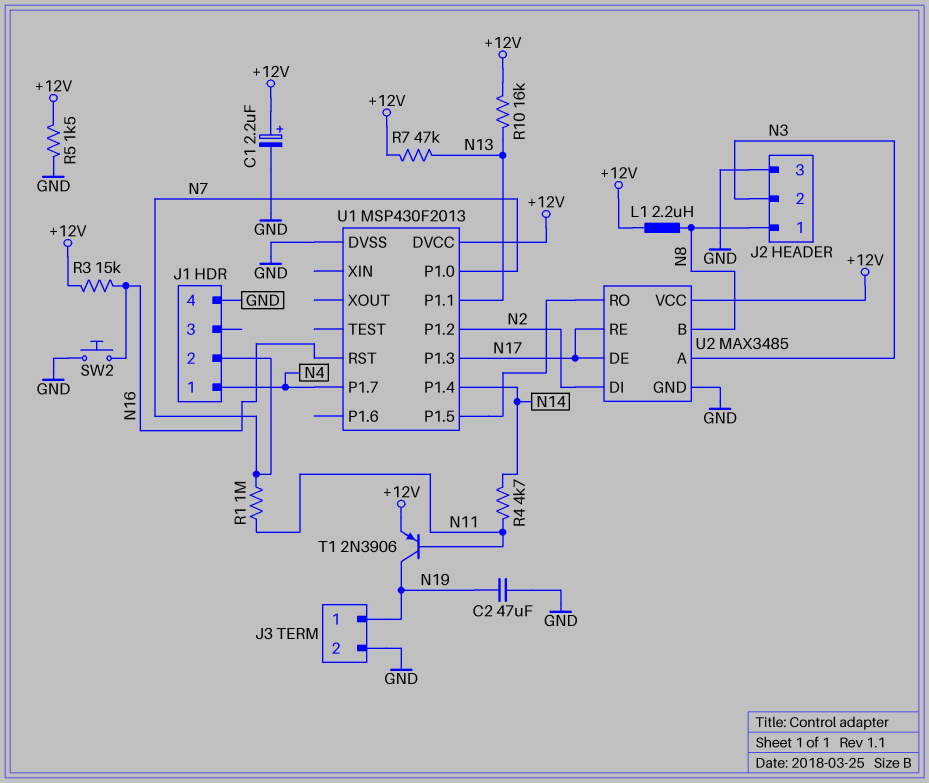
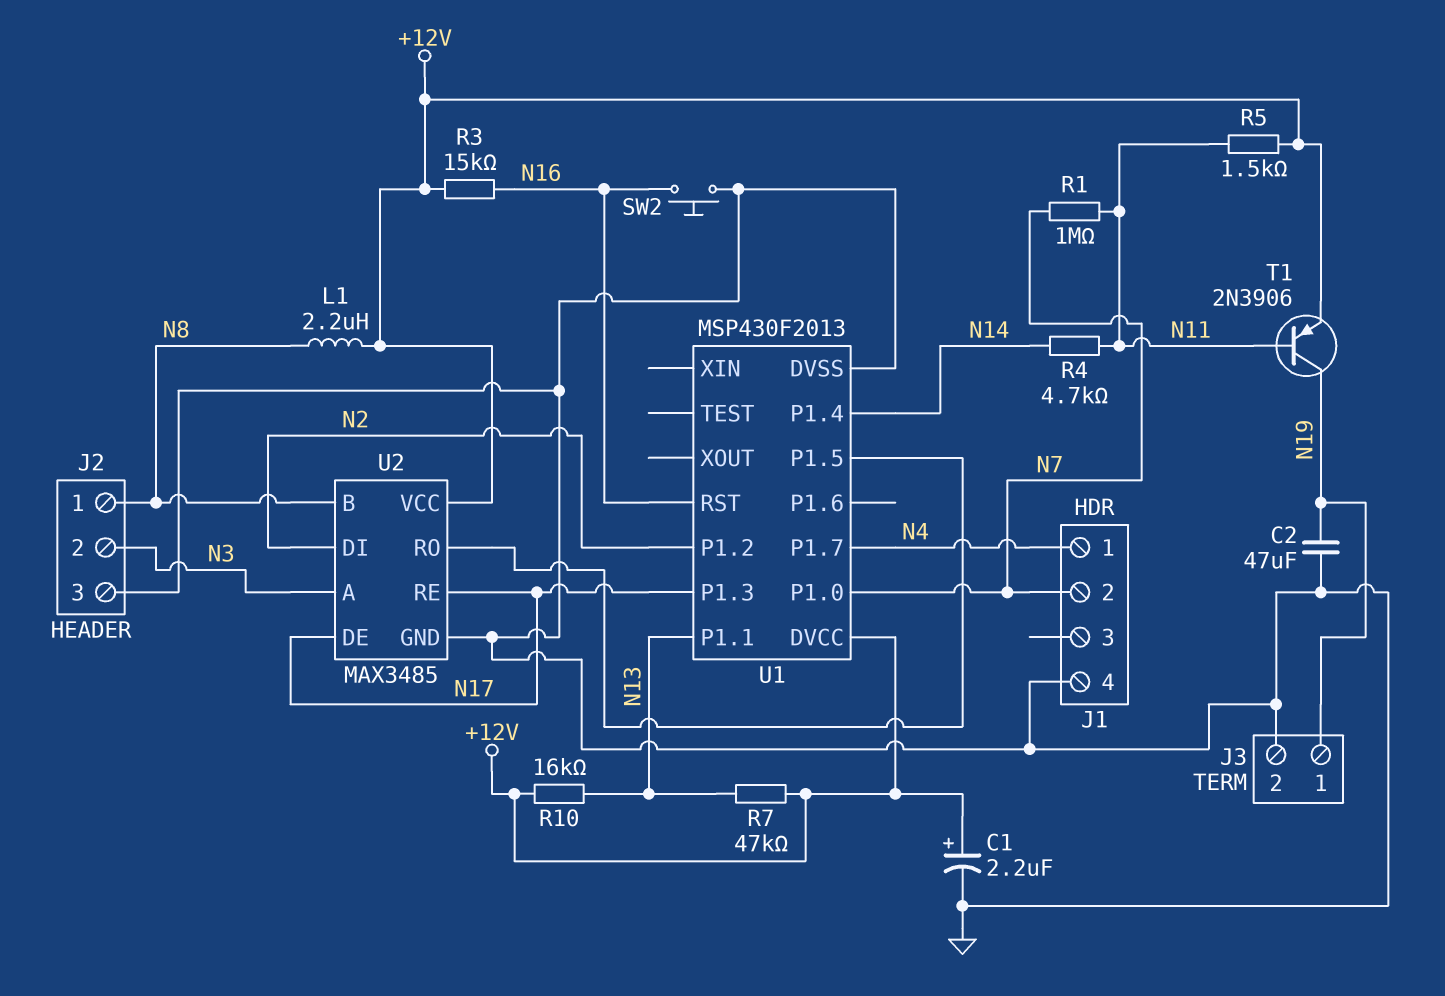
R5: 1.5k (+12V, GND) -> 1.5k (+12V, N11)

